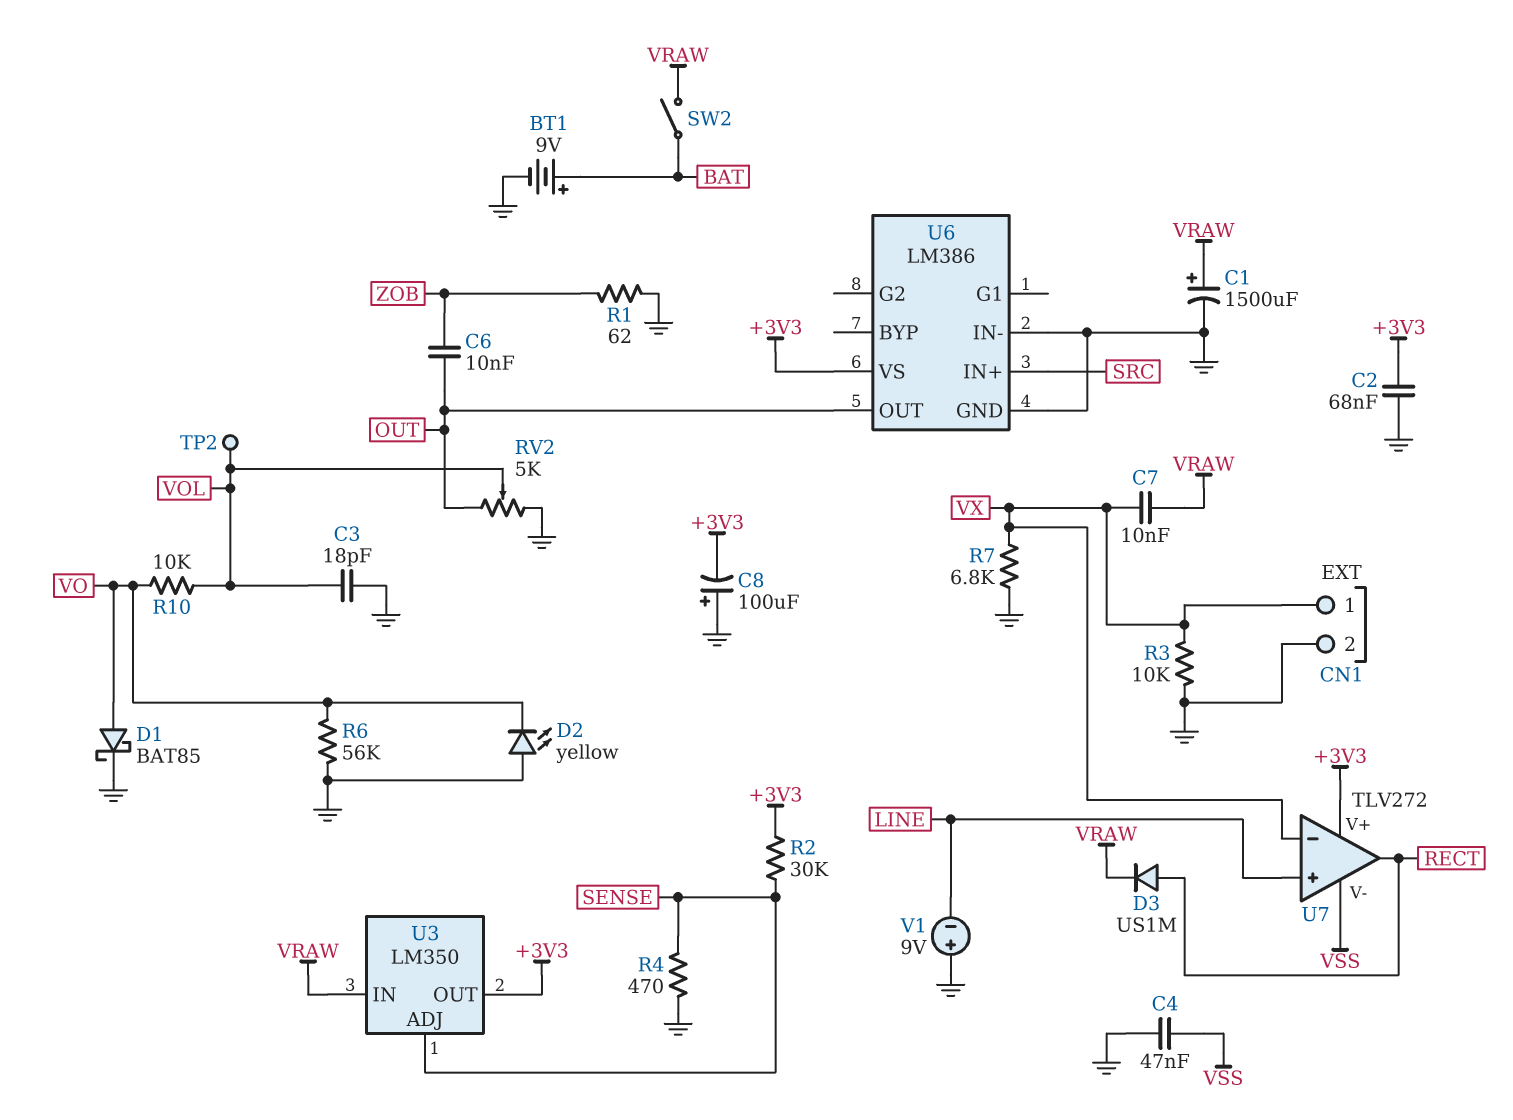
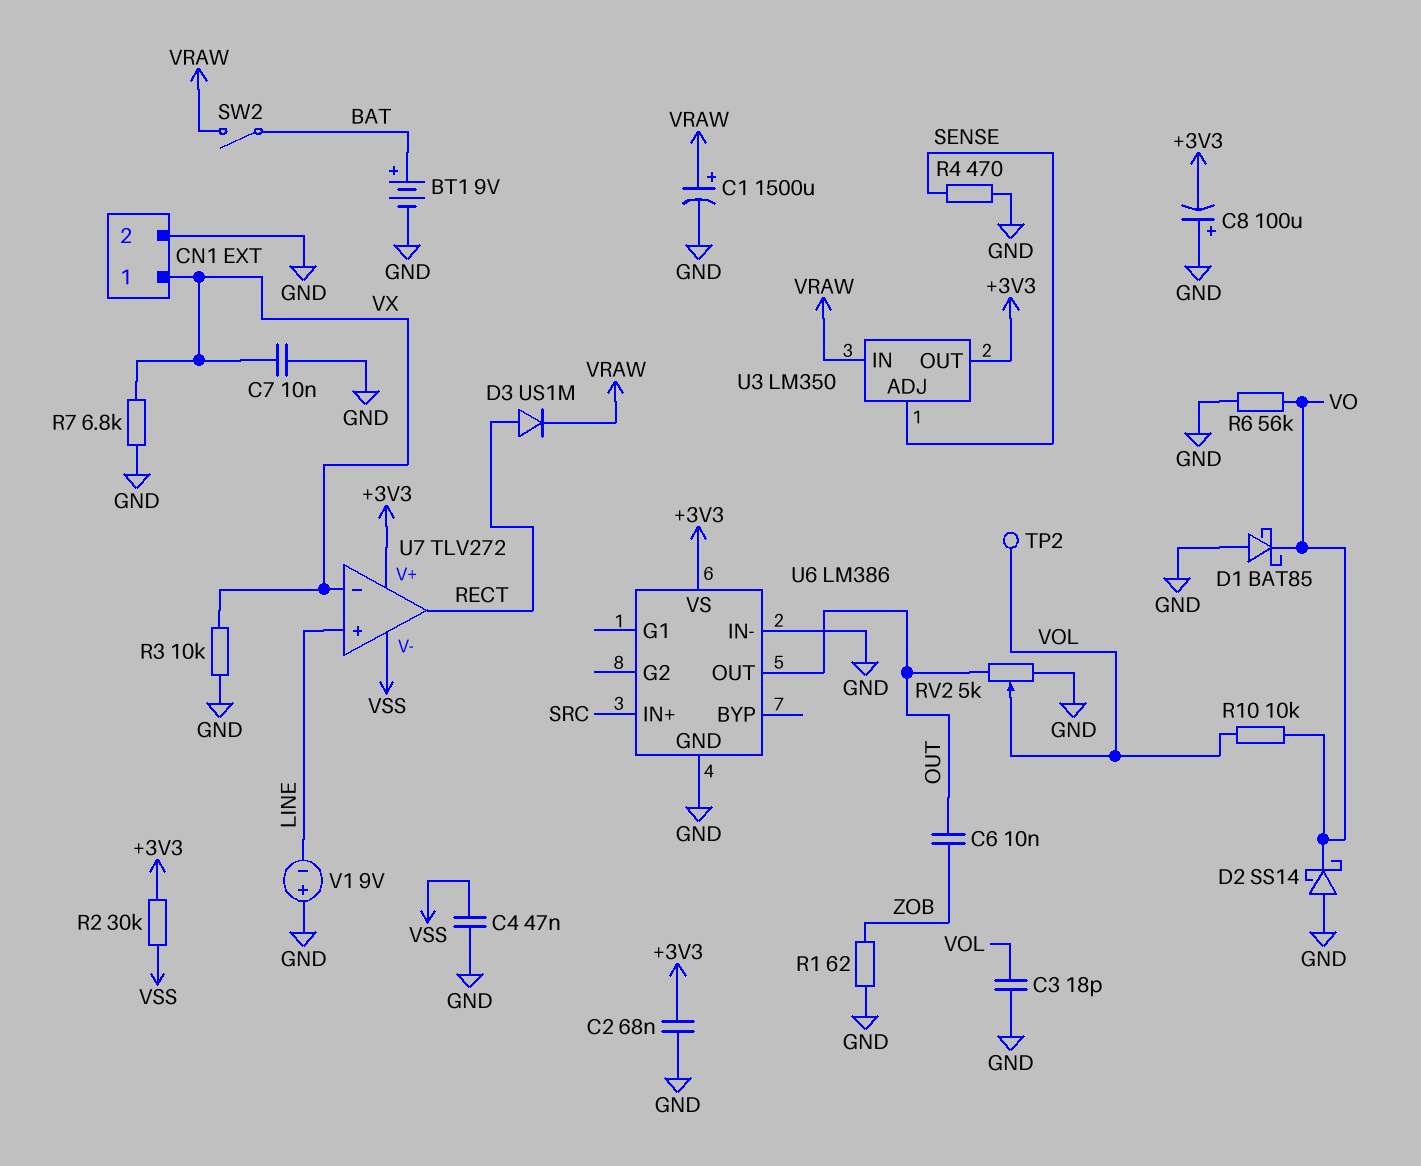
C7: 10nF (VRAW, VX) -> 10nF (GND, VX)
D1: schottky BAT85 (A VO, K GND) -> schottky BAT85 (A GND, K VO)
D2: LED yellow (A GND, K VO) -> schottky SS14 (A GND, K VO)
R2: 30k (+3V3, SENSE) -> 30k (+3V3, VSS)

